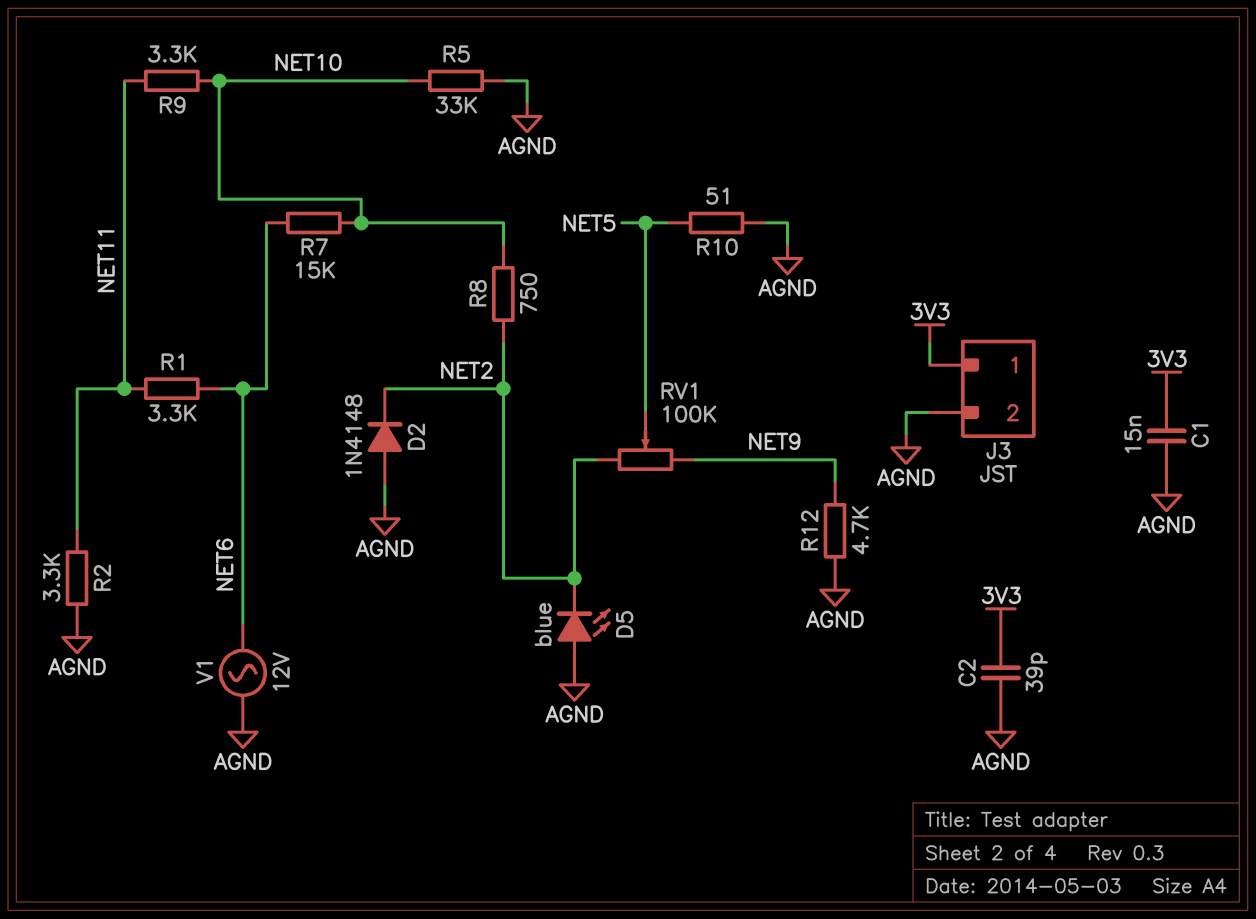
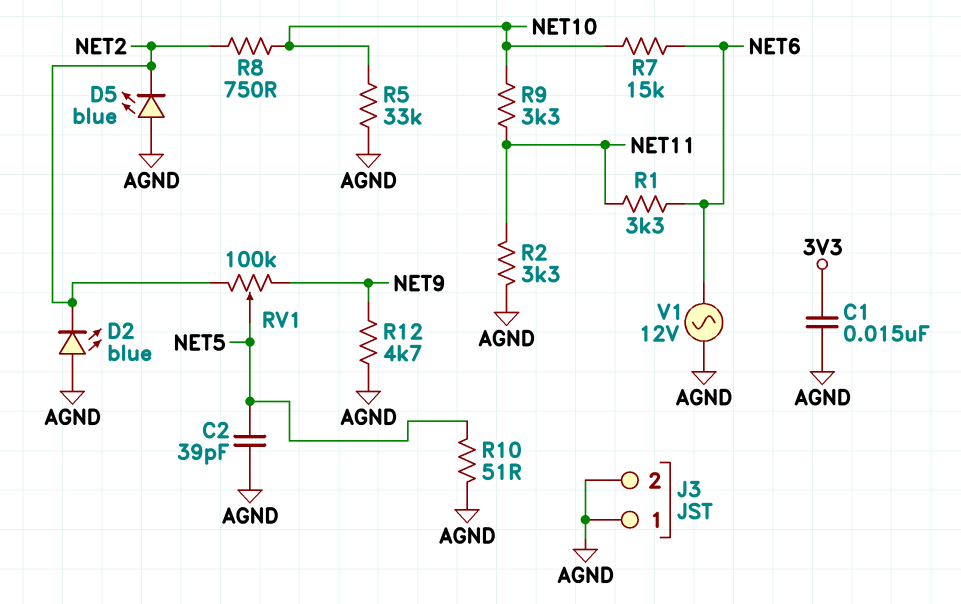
C2: 39pF (3V3, AGND) -> 39pF (AGND, NET5)
D2: diode 1N4148 (A AGND, K NET2) -> LED blue (A AGND, K NET2)
J3 pin 1: 3V3 -> AGND

